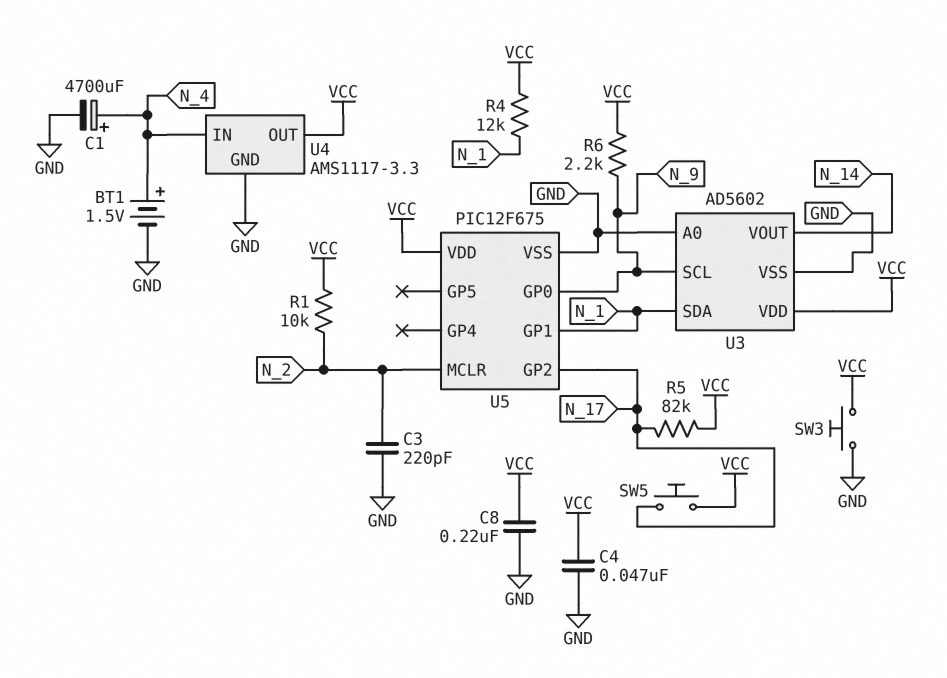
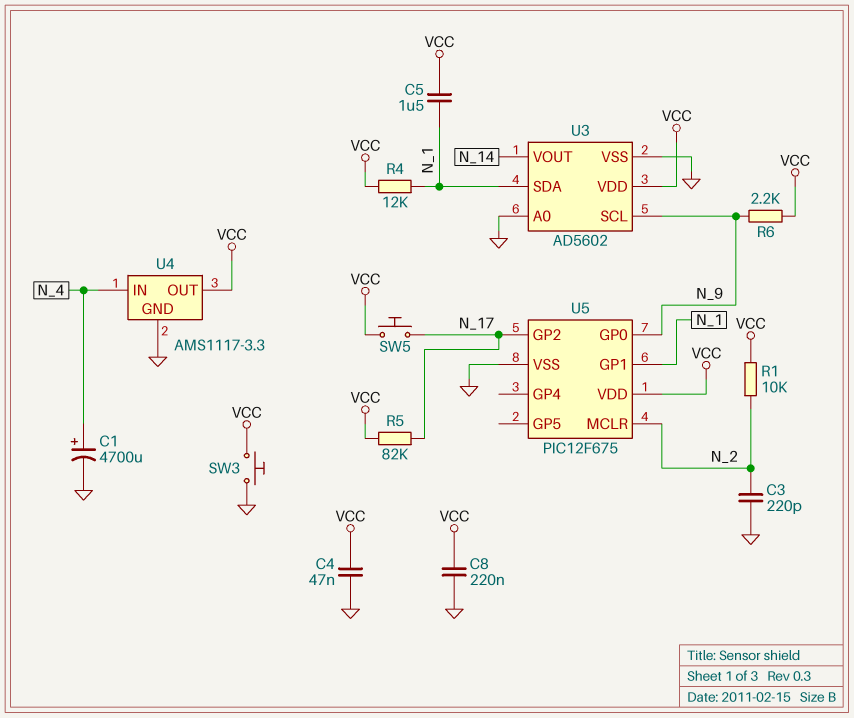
BT1: 1.5V (plus N_4, minus GND) -> none
C5: none -> 1.5uF (N_1, VCC)

